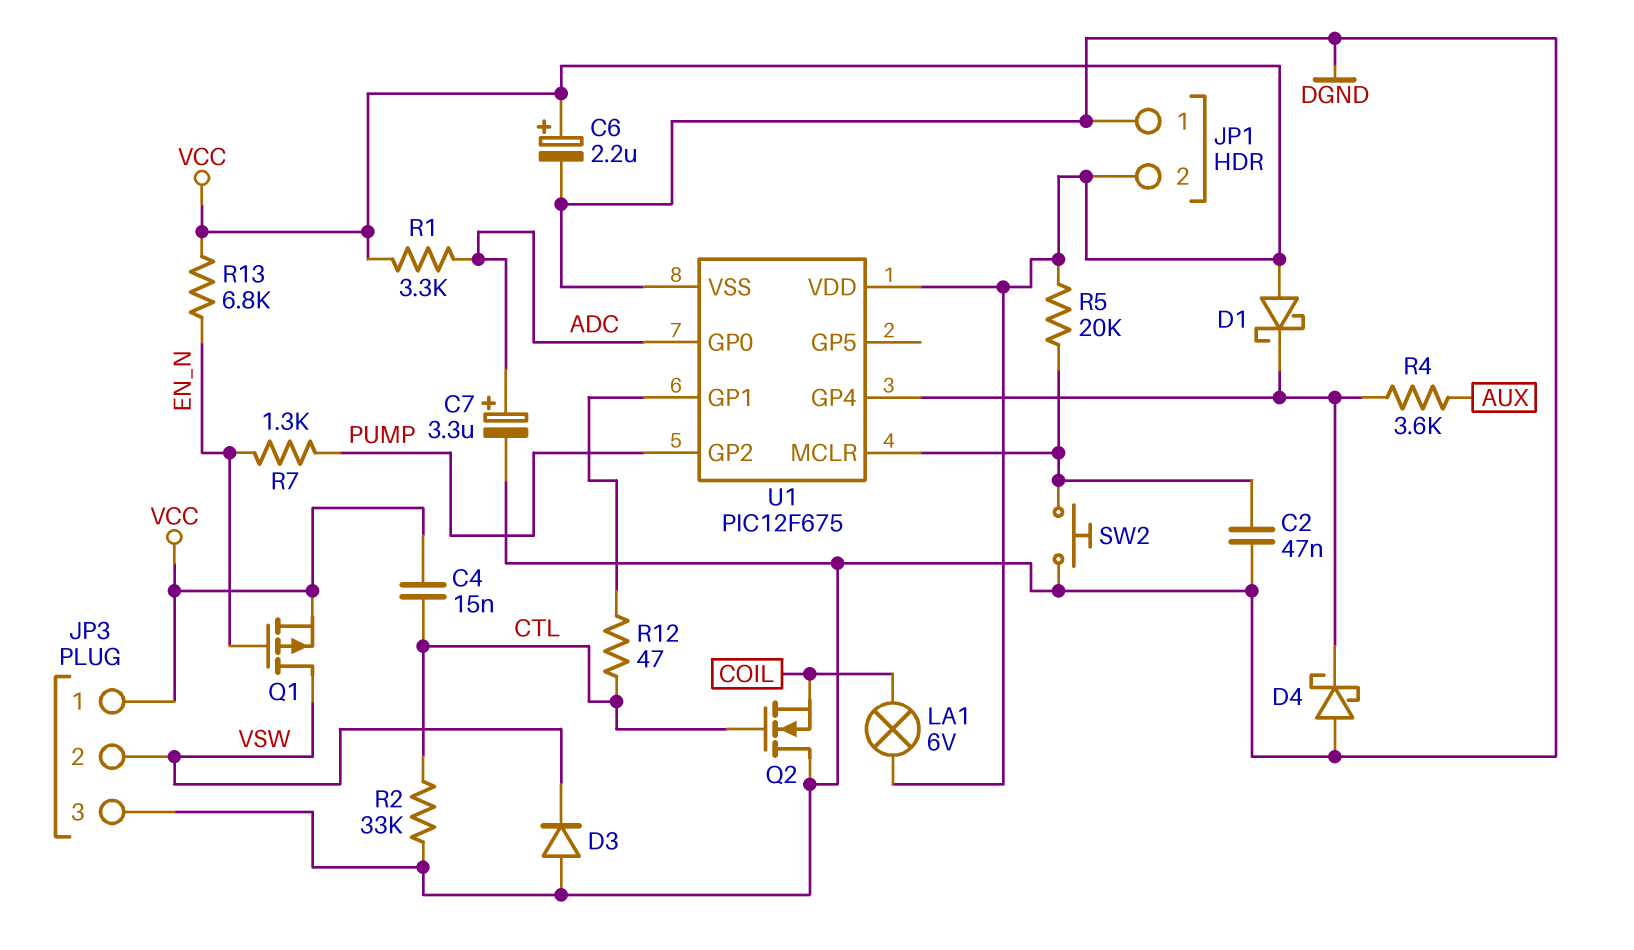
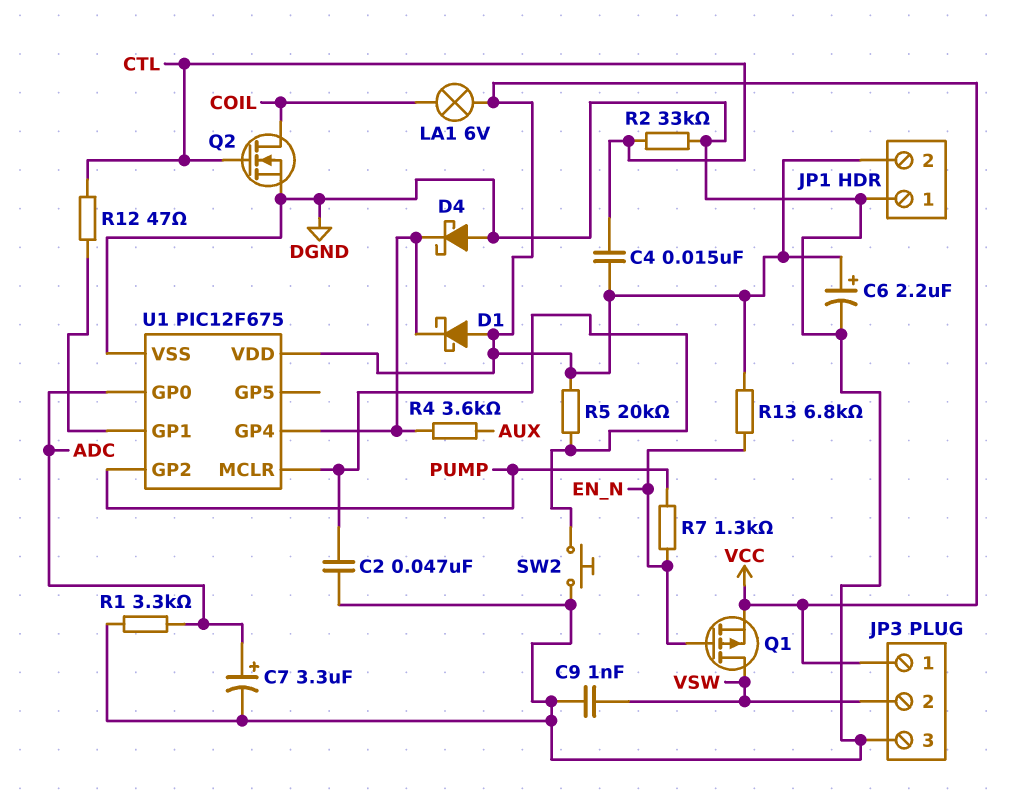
C9: none -> 1nF (DGND, VSW)
D3: diode (A DGND, K VSW) -> none
Q2: NMOS (G CTL, D DGND, S COIL) -> NMOS (G CTL, D COIL, S DGND)
R1: 3.3k (ADC, VCC) -> 3.3k (ADC, DGND)

